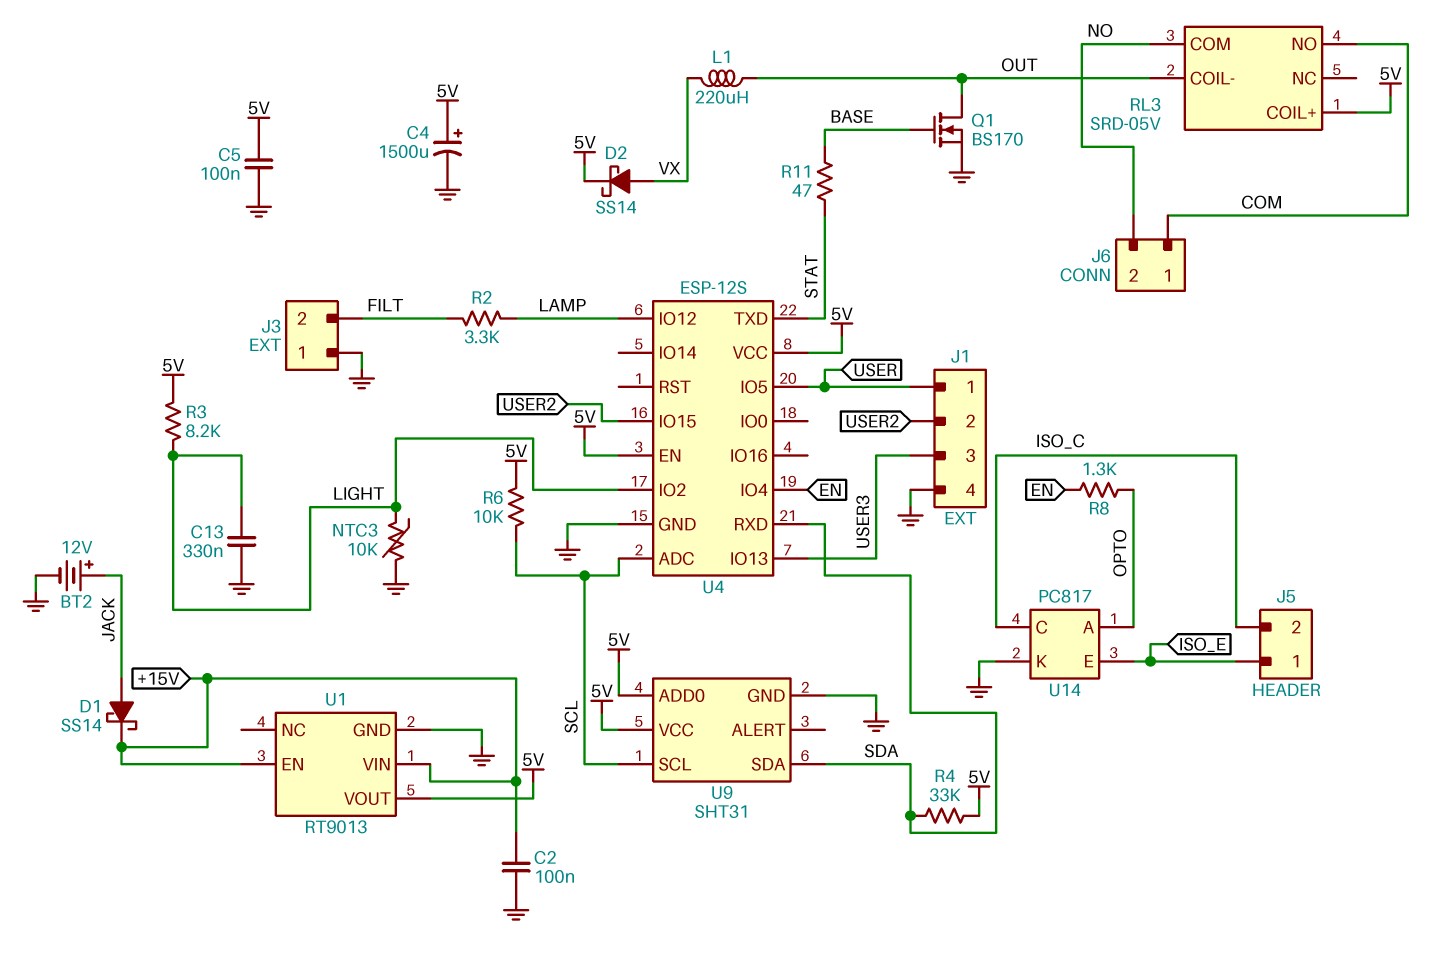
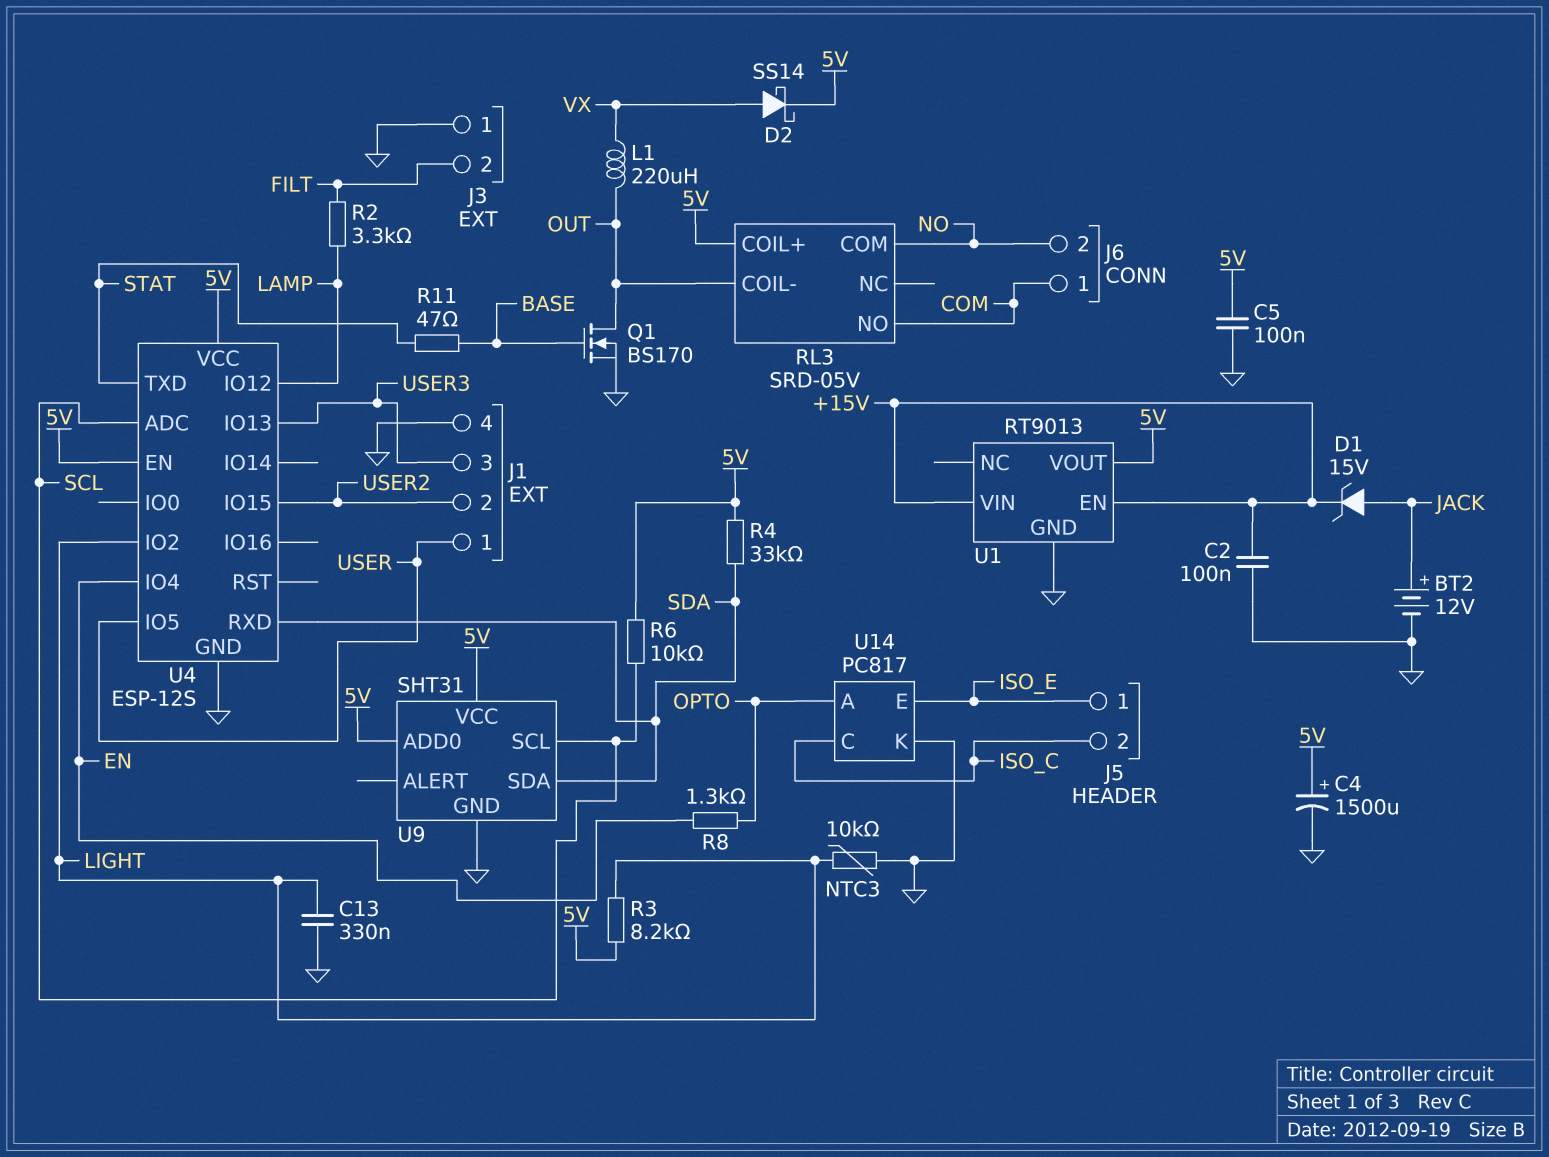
D1: schottky SS14 (A JACK, K +15V) -> zener 15V (A JACK, K +15V)

